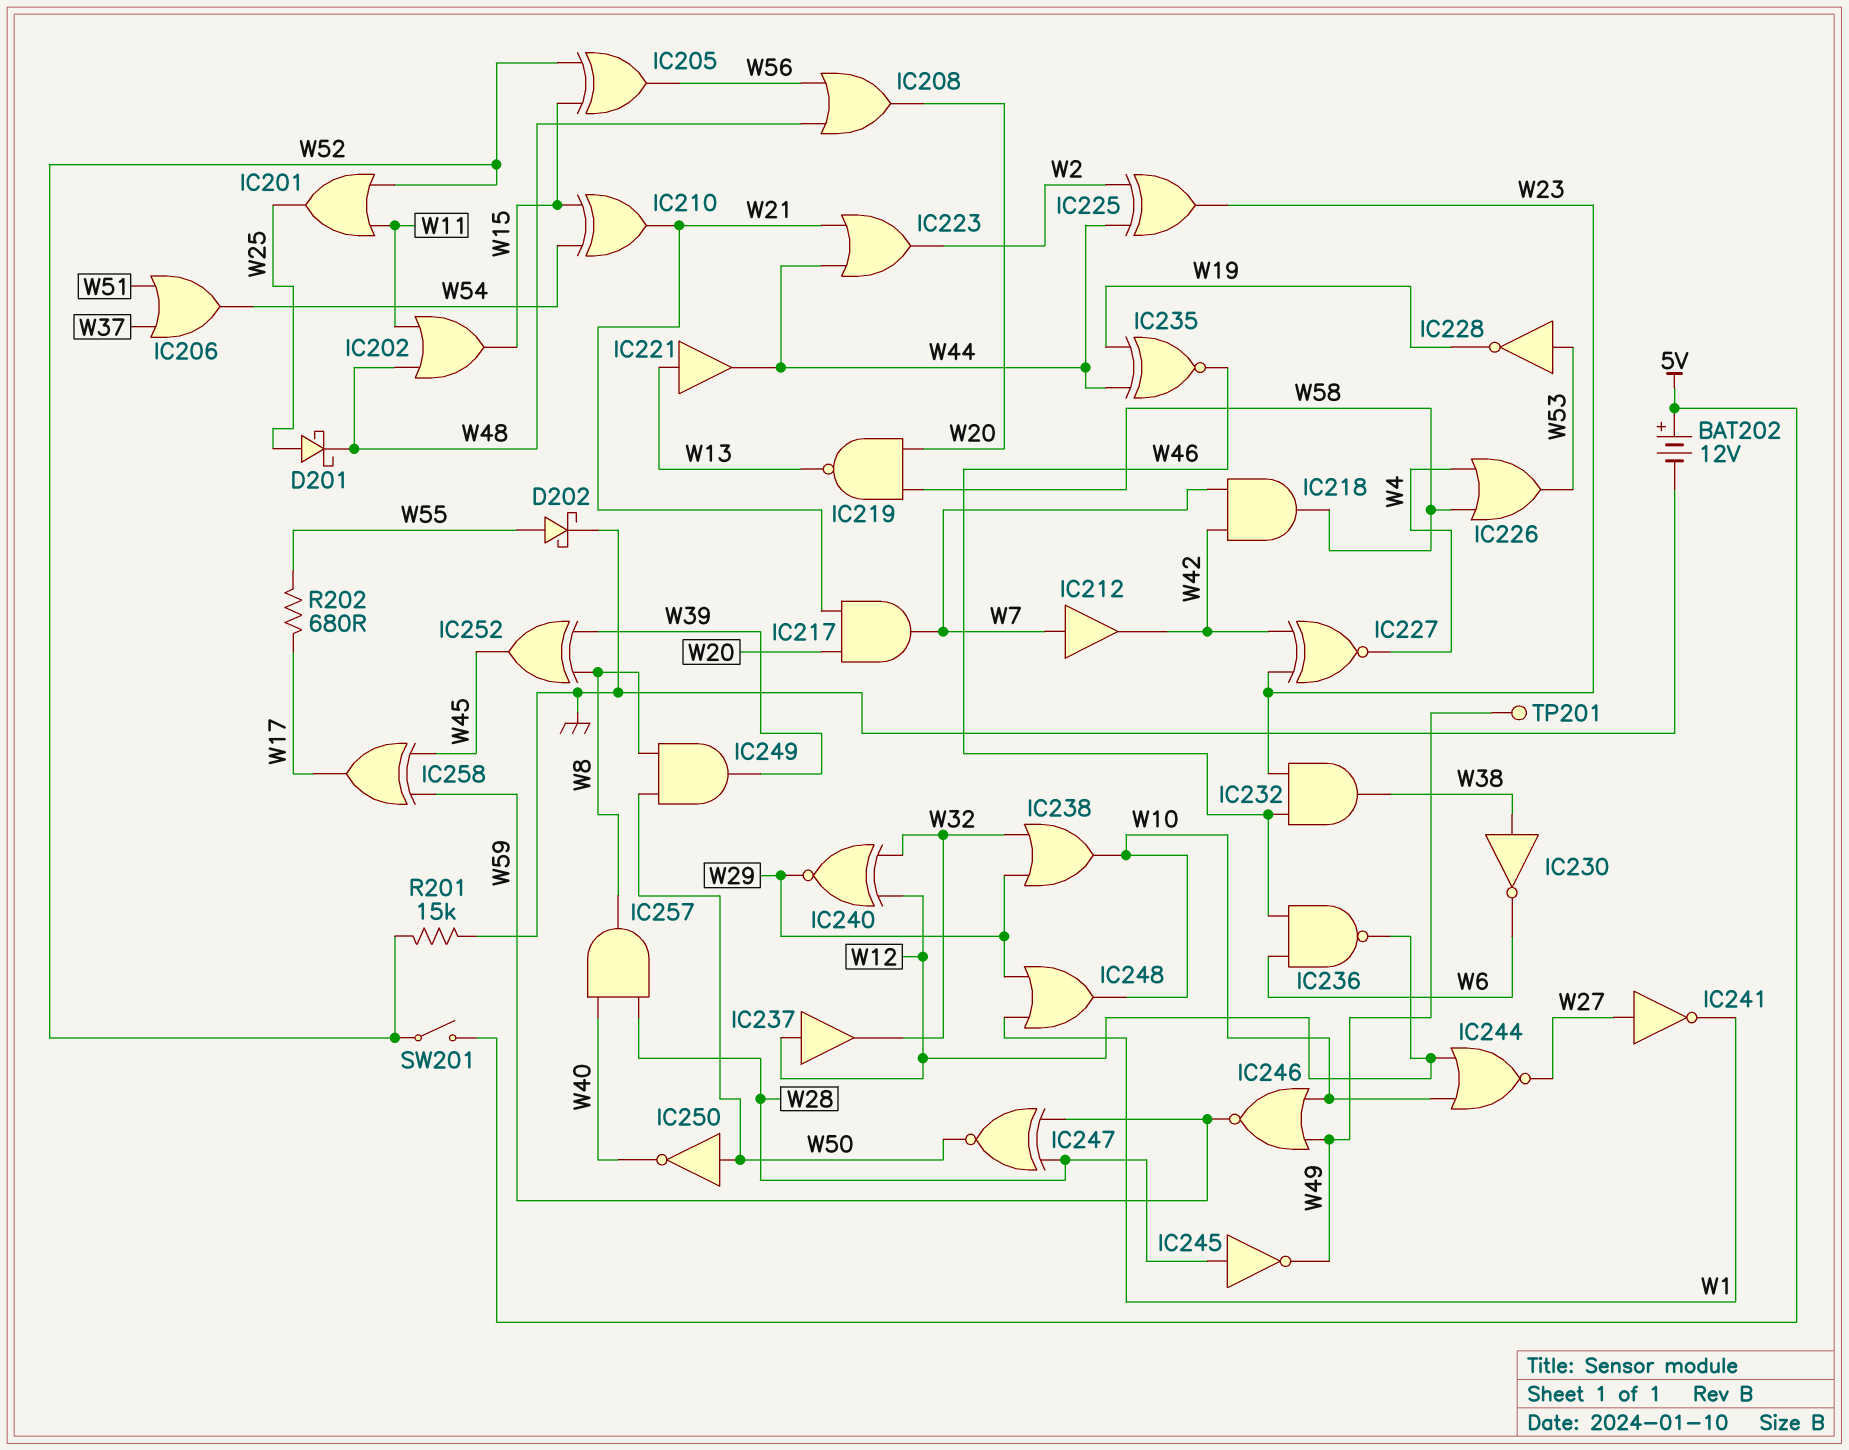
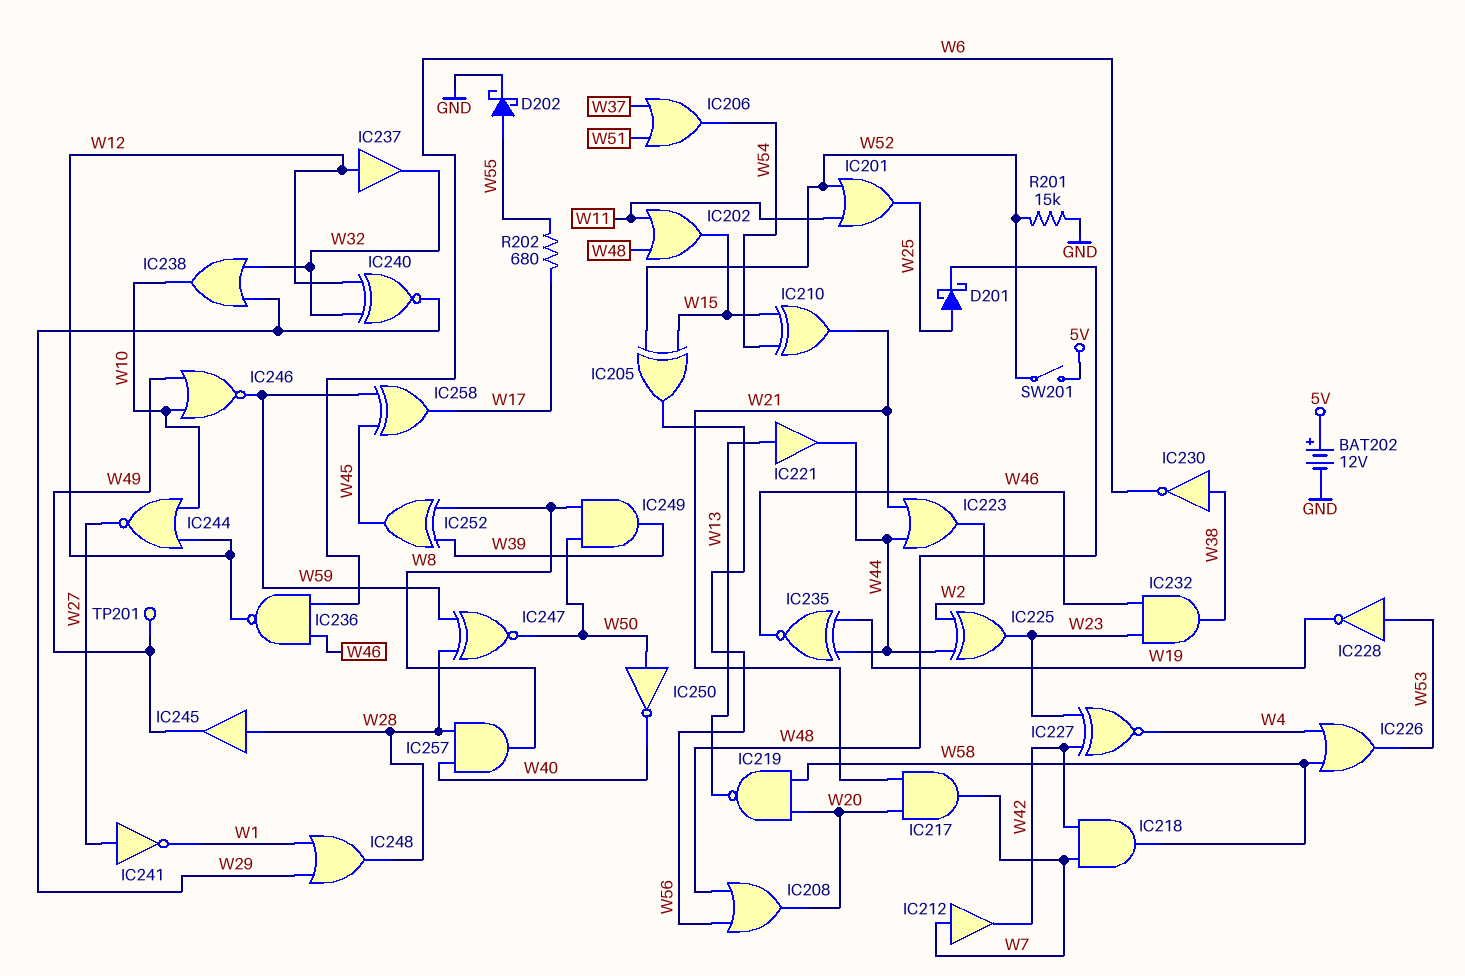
IC245: NOT (in W28, out W49) -> buffer (in W28, out W49)
IC248: OR (in W1, in W29, out W10) -> OR (in W1, in W29, out W28)

